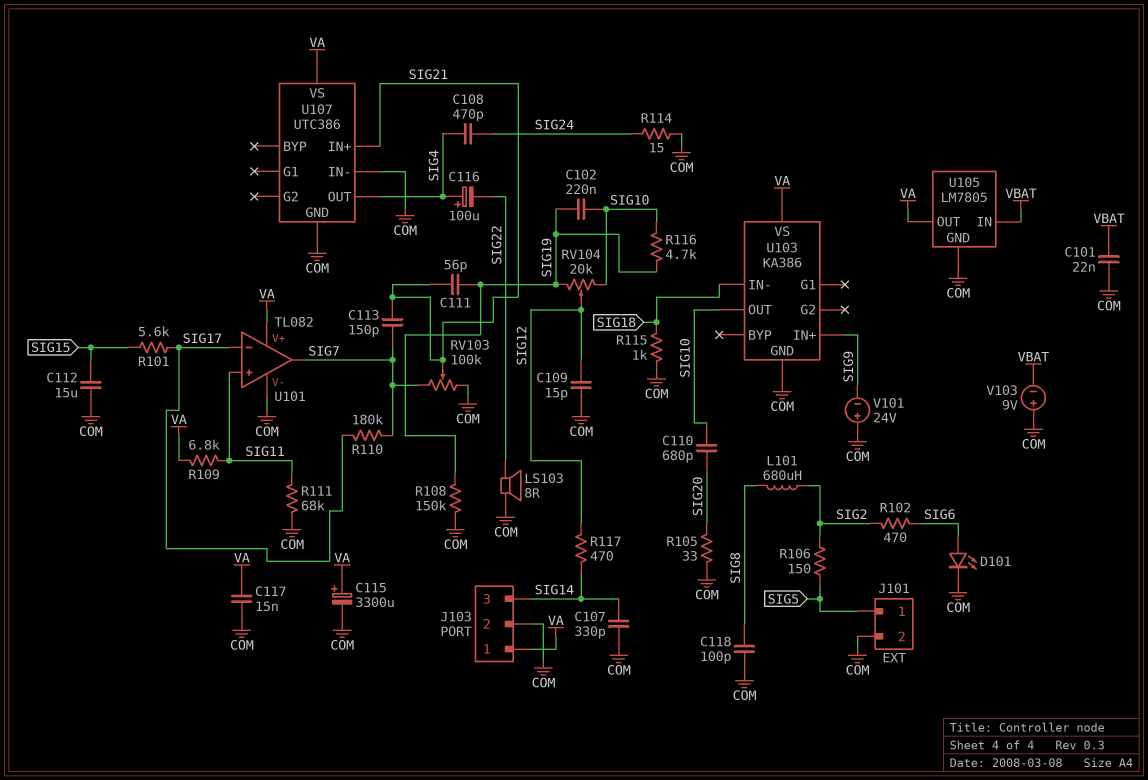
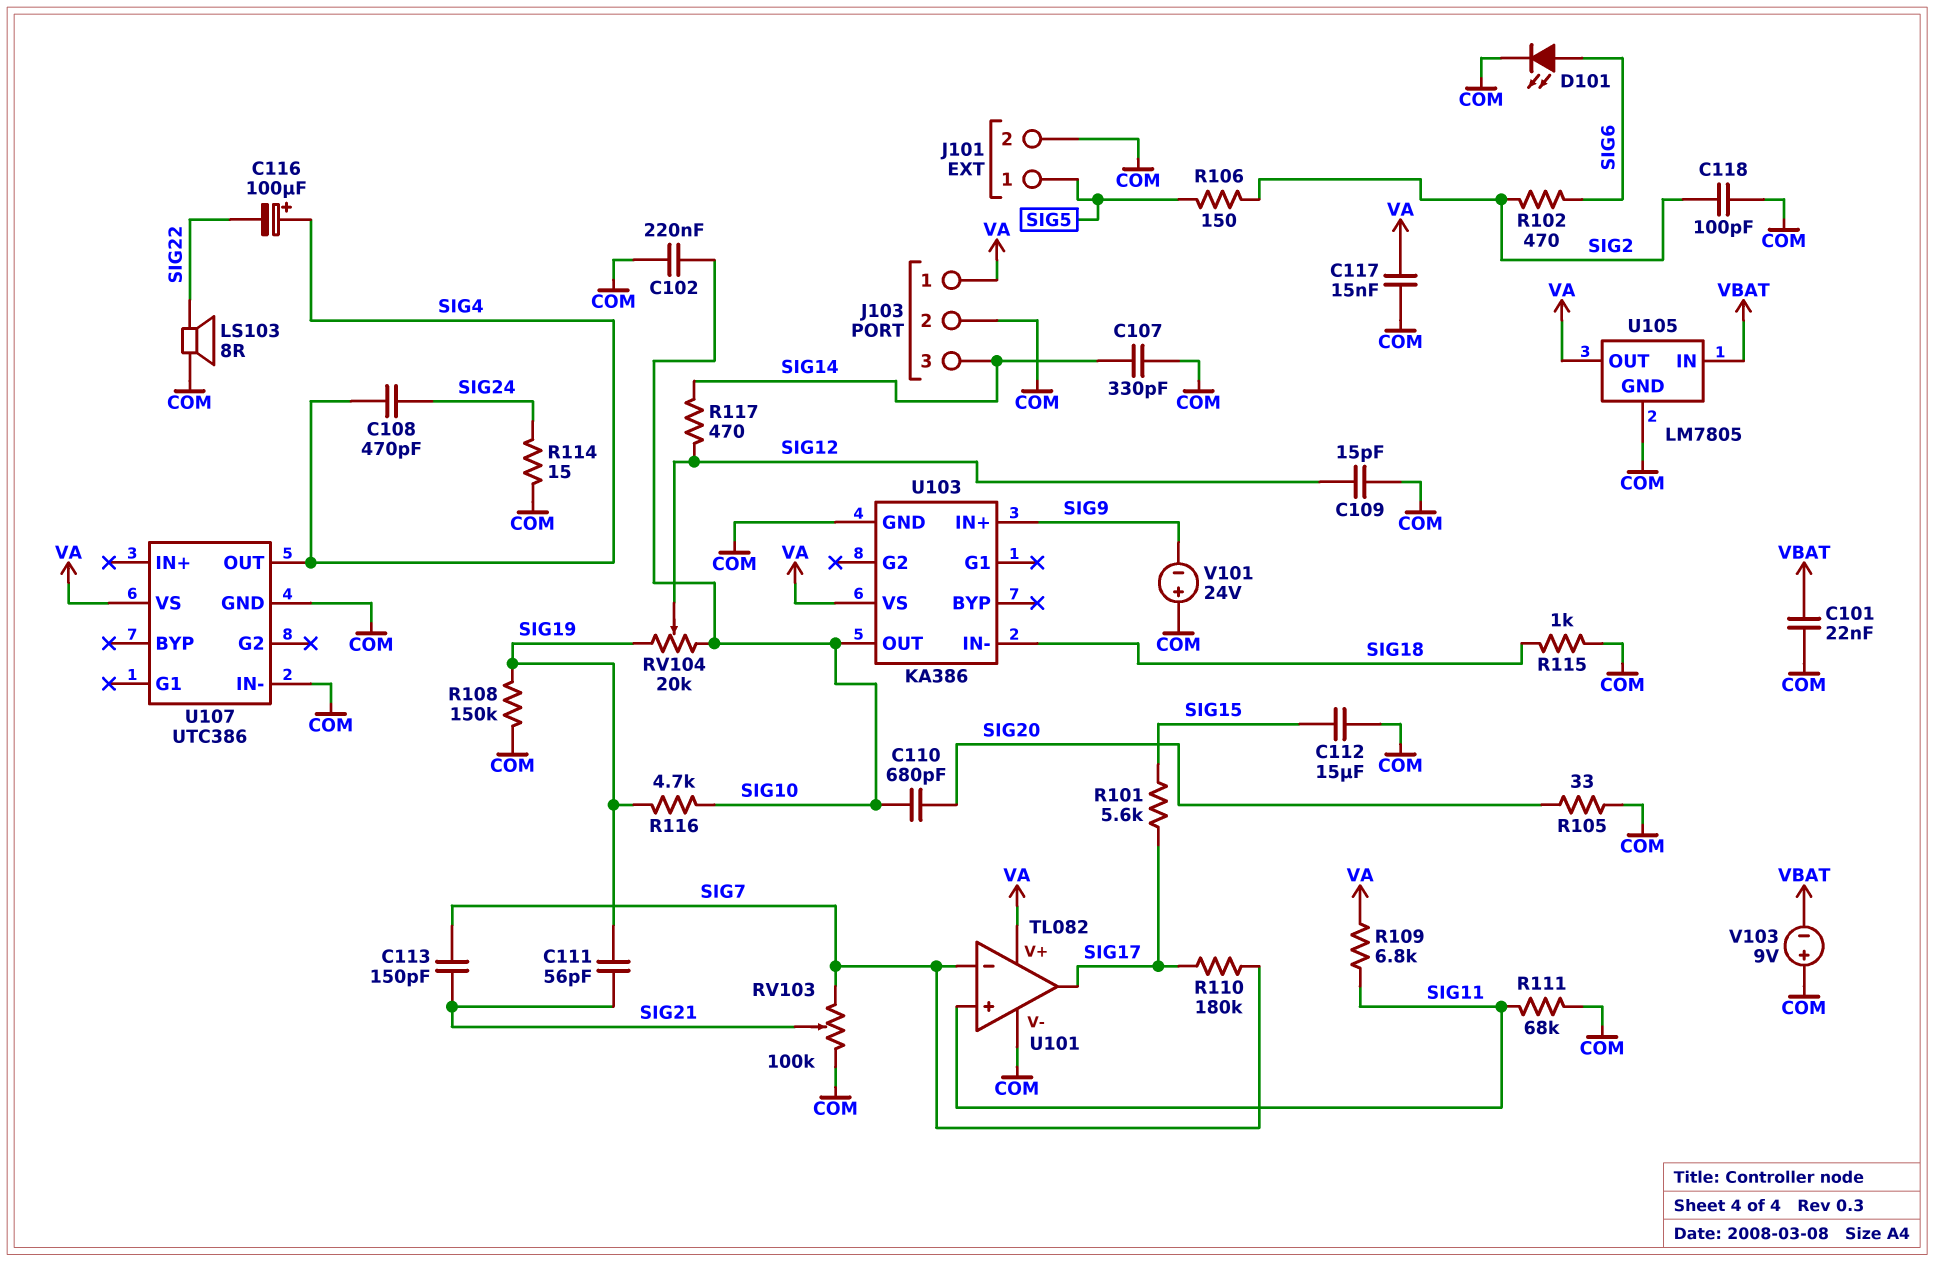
C102: 220nF (SIG10, SIG19) -> 220nF (COM, SIG10)
C115: 3300uF (plus VA, minus COM) -> none
C118: 100pF (COM, SIG8) -> 100pF (COM, SIG2)
L101: 680uH (SIG2, SIG8) -> none
U101 pin in-: SIG17 -> SIG7
U101 pin out: SIG7 -> SIG17
U107 pin IN+: SIG21 -> none

